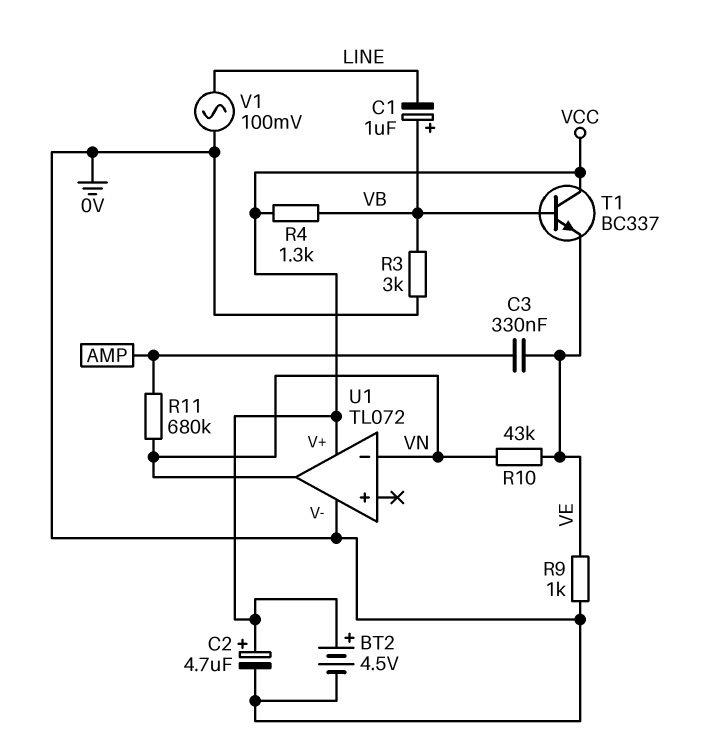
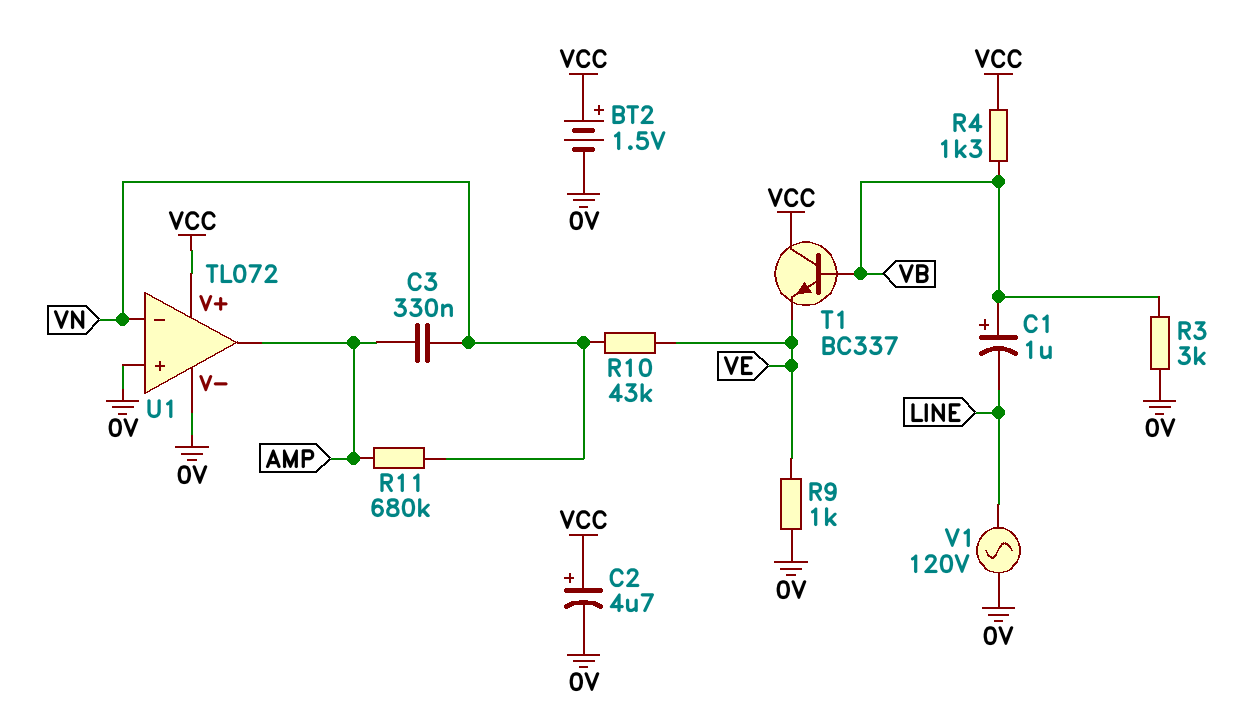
BT2: 4.5V (plus VCC, minus 0V) -> 1.5V (plus VCC, minus 0V)
C3: 330nF (AMP, VE) -> 330nF (AMP, VN)
U1 pin in+: none -> 0V
U1 pin out: VN -> AMP
V1: AC 100mV (0V, LINE) -> AC 120V (0V, LINE)

